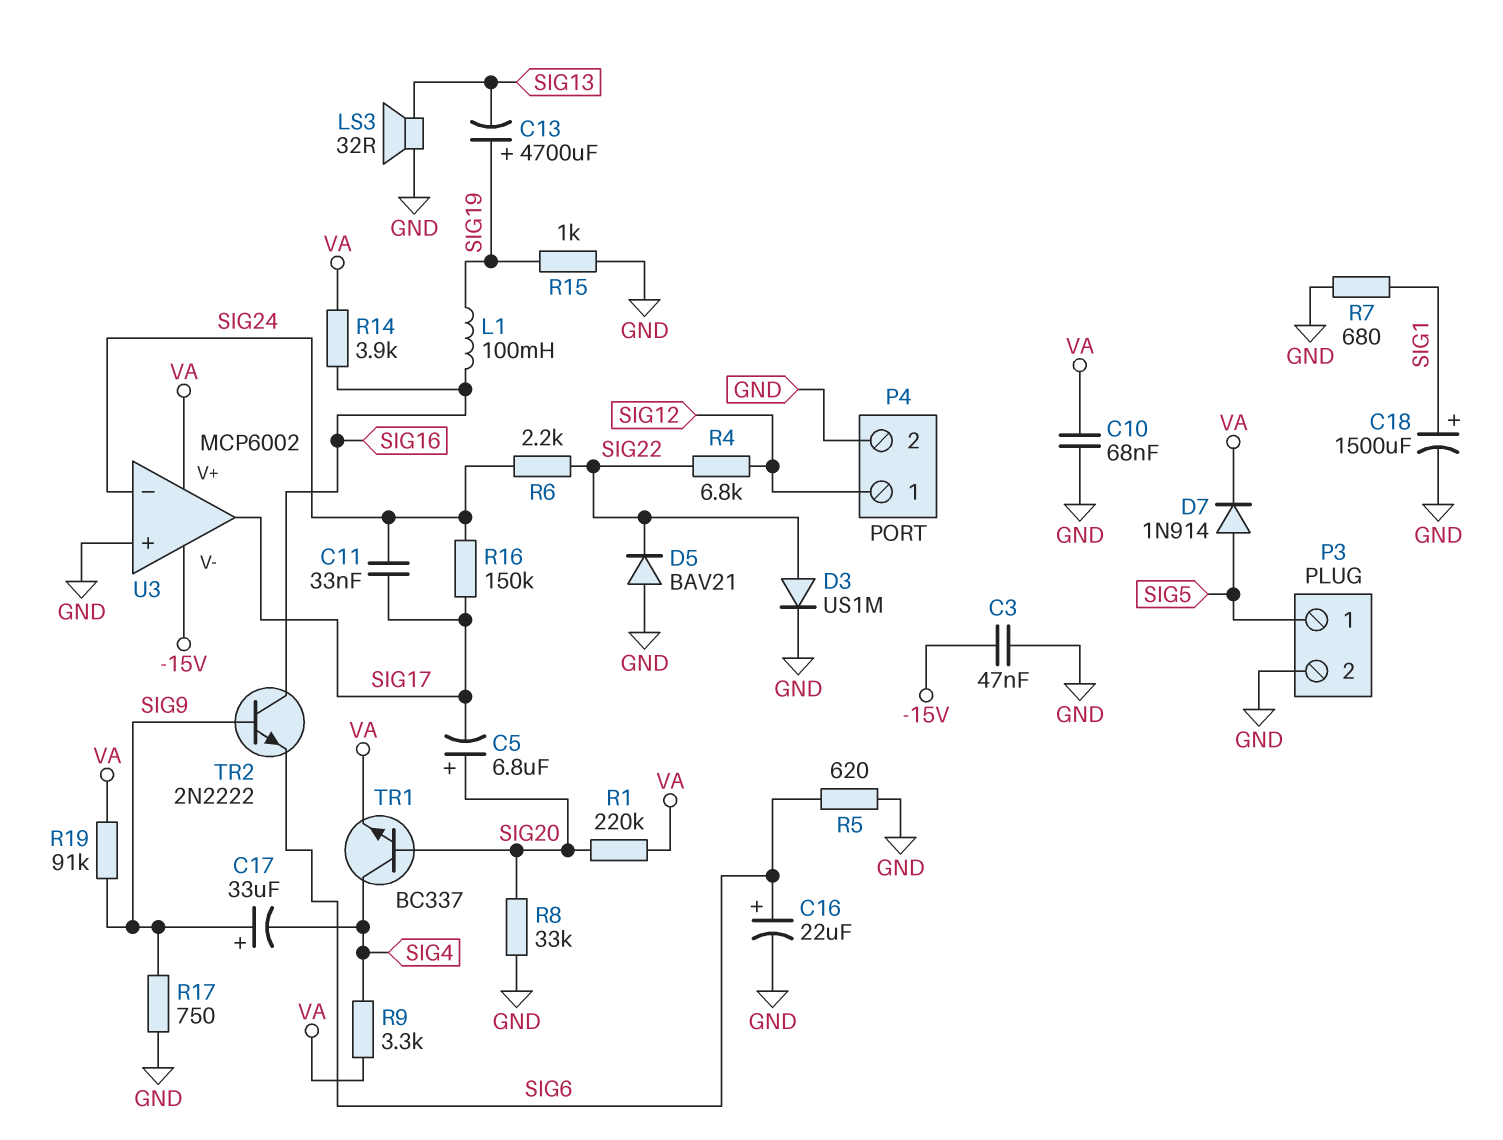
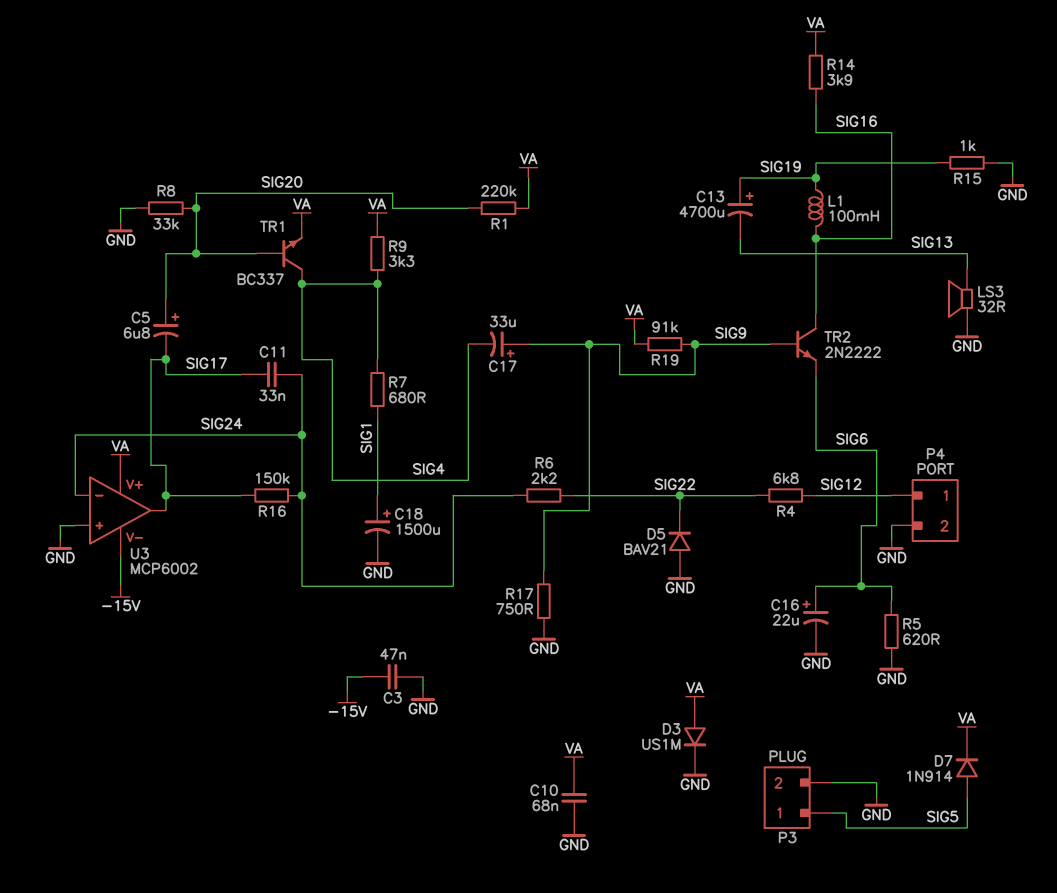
D3: diode US1M (A SIG22, K GND) -> diode US1M (A VA, K GND)
R7: 680 (GND, SIG1) -> 680 (SIG1, SIG4)

